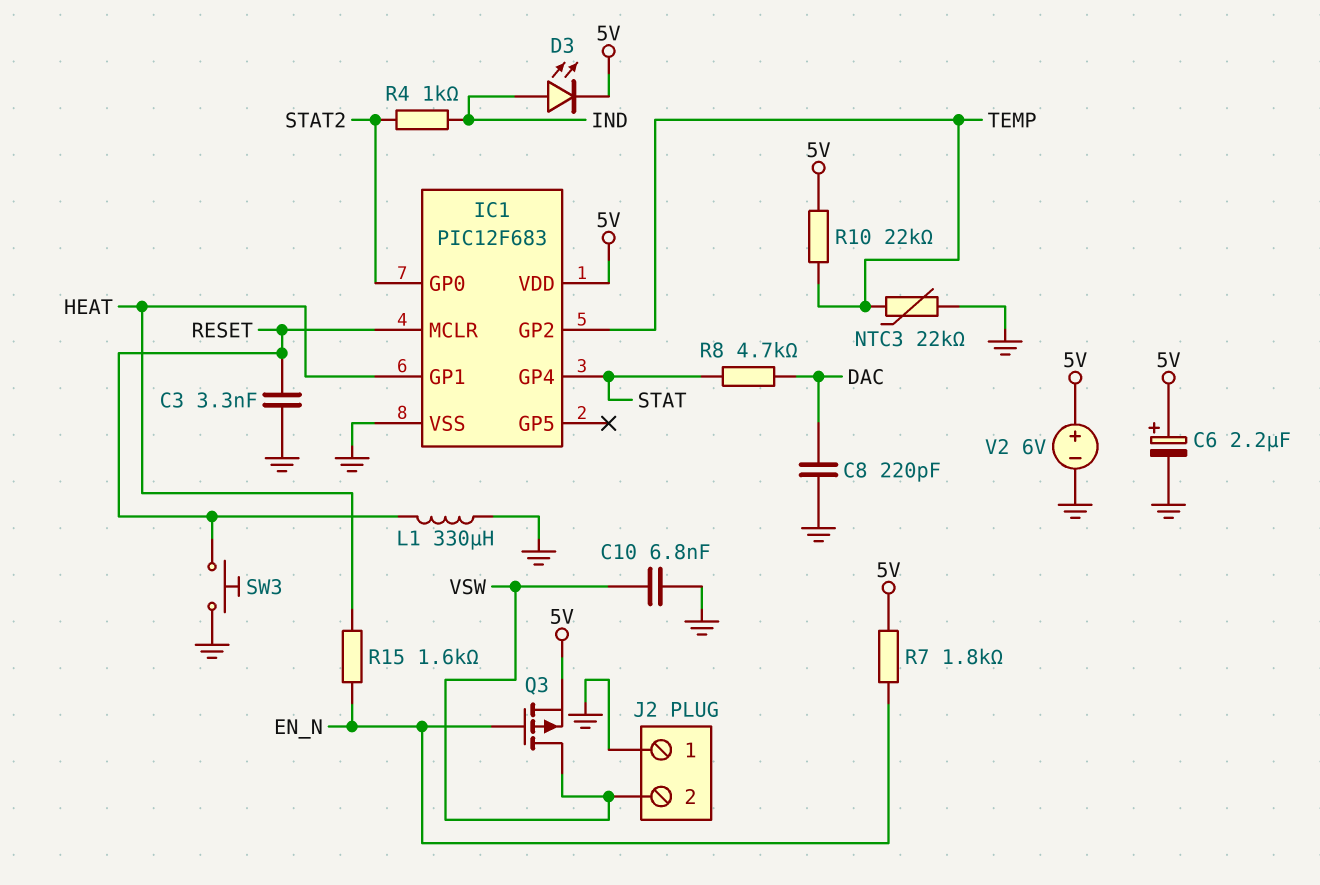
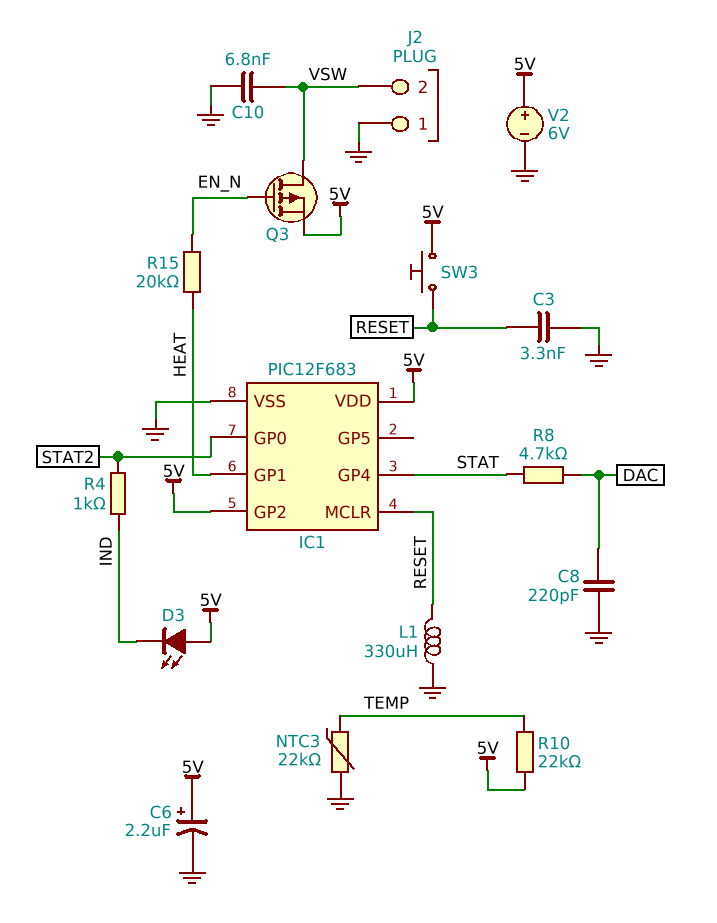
D3: LED (A IND, K 5V) -> LED (A 5V, K IND)
IC1 pin GP2: TEMP -> 5V
R7: 1.8k (5V, EN_N) -> none
R15: 1.6k (EN_N, HEAT) -> 20k (EN_N, HEAT)
SW3: button (GND, RESET) -> button (5V, RESET)

